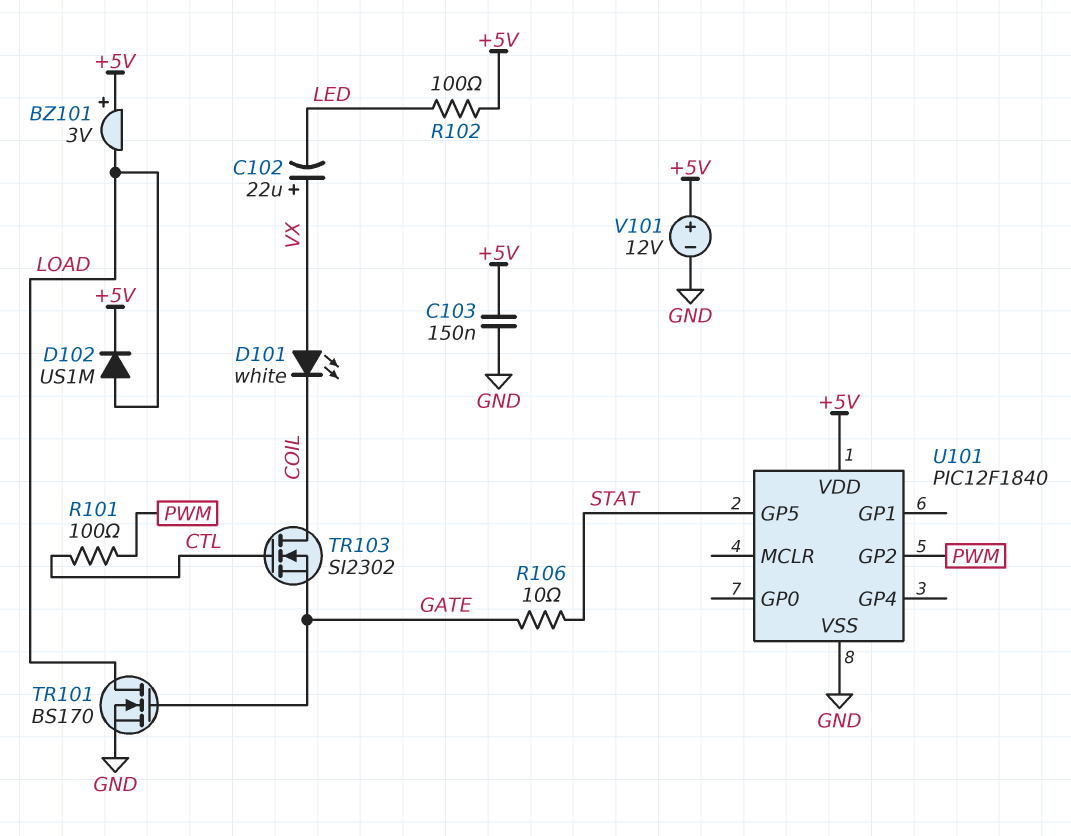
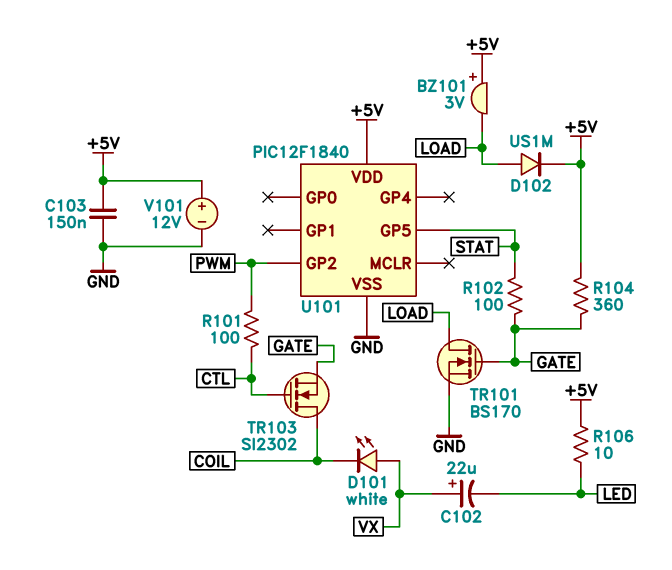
R102: 100 (+5V, LED) -> 100 (GATE, STAT)
R104: none -> 360 (+5V, GATE)
R106: 10 (GATE, STAT) -> 10 (+5V, LED)

